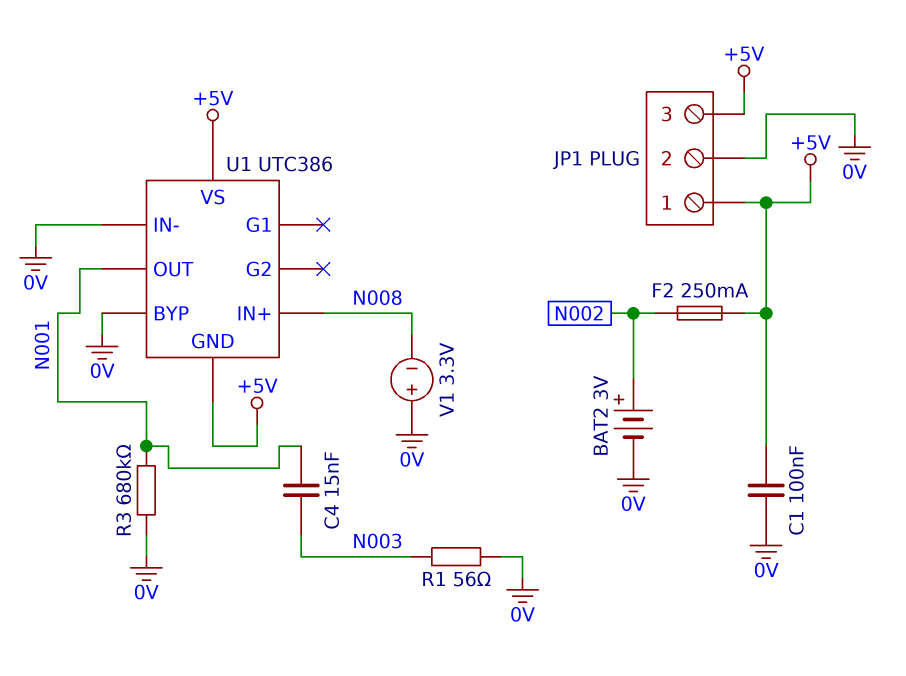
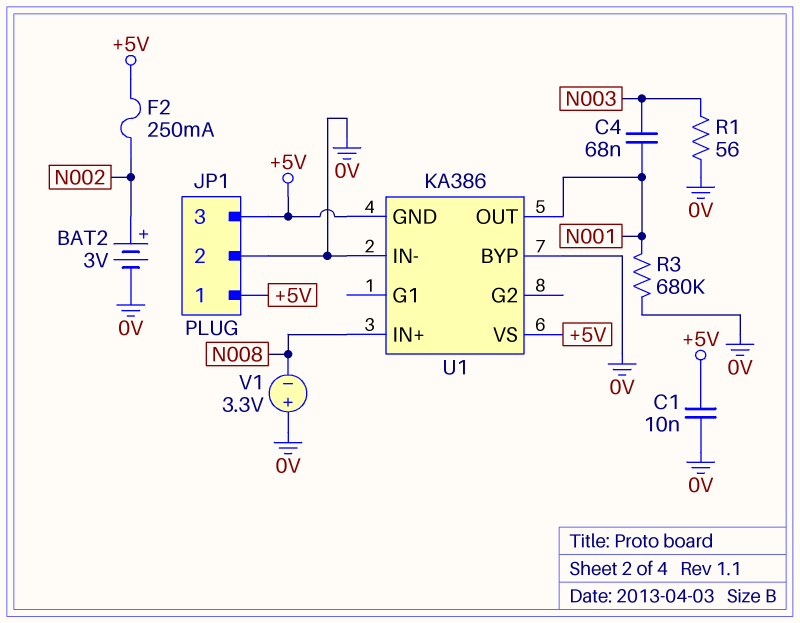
C1: 100nF (+5V, 0V) -> 10nF (+5V, 0V)
C4: 15nF (N001, N003) -> 68nF (N001, N003)
U1: UTC386 -> KA386

